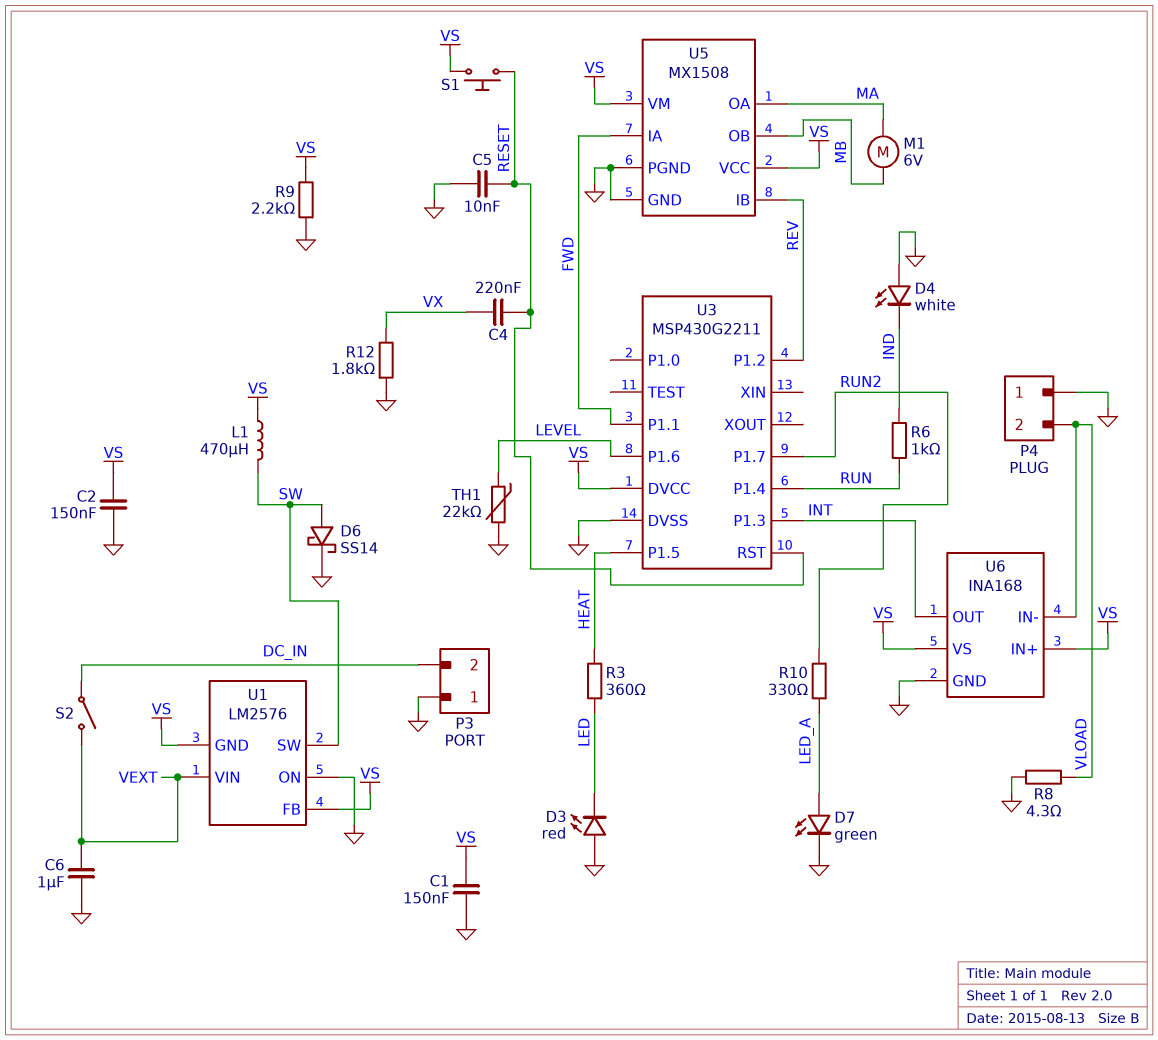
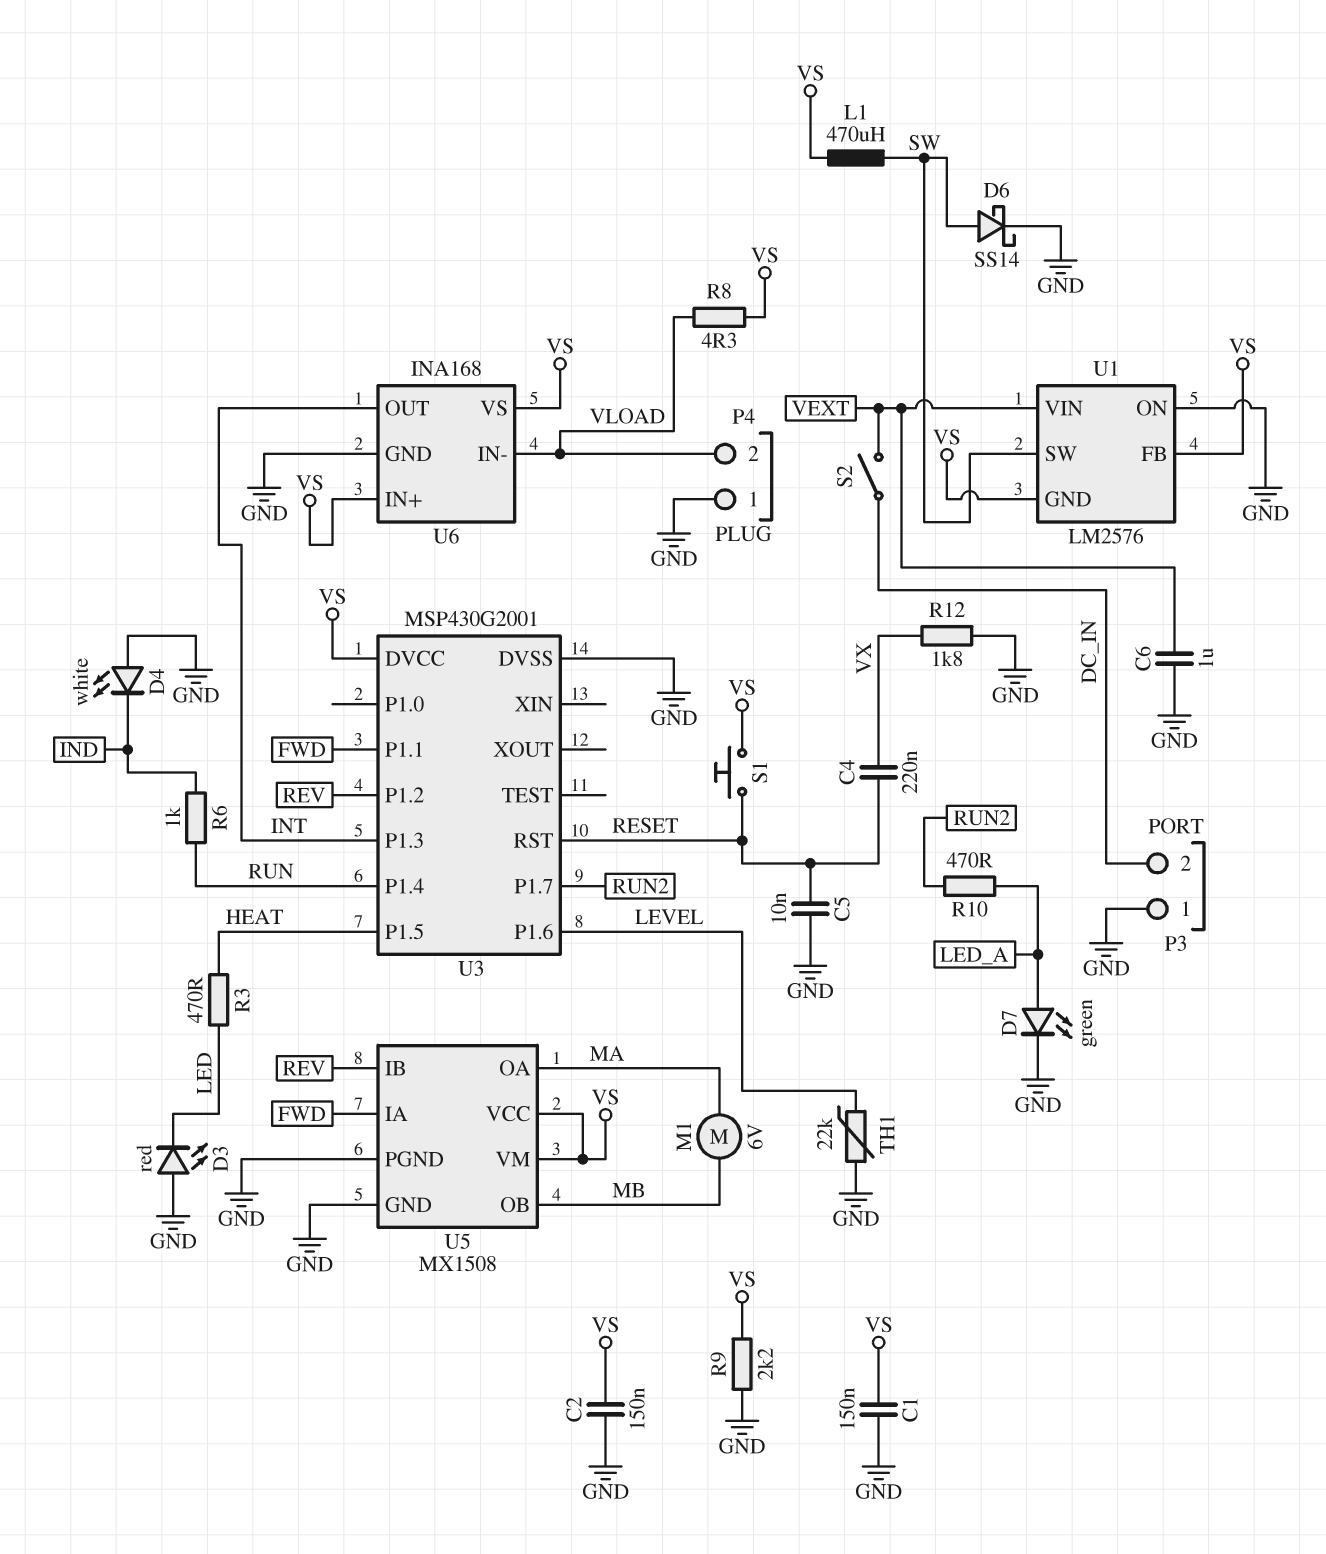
R3: 360 (HEAT, LED) -> 470 (HEAT, LED)
R8: 4.3 (GND, VLOAD) -> 4.3 (VLOAD, VS)
R10: 330 (LED_A, RUN2) -> 470 (LED_A, RUN2)
U3: MSP430G2211 -> MSP430G2001

